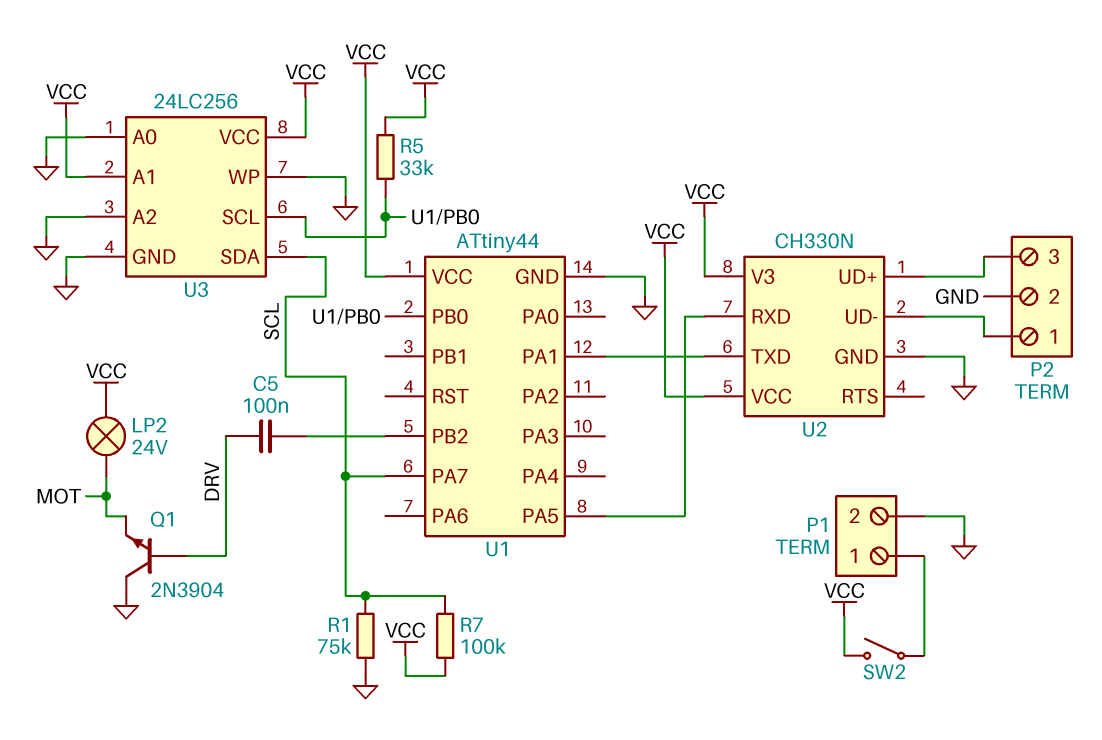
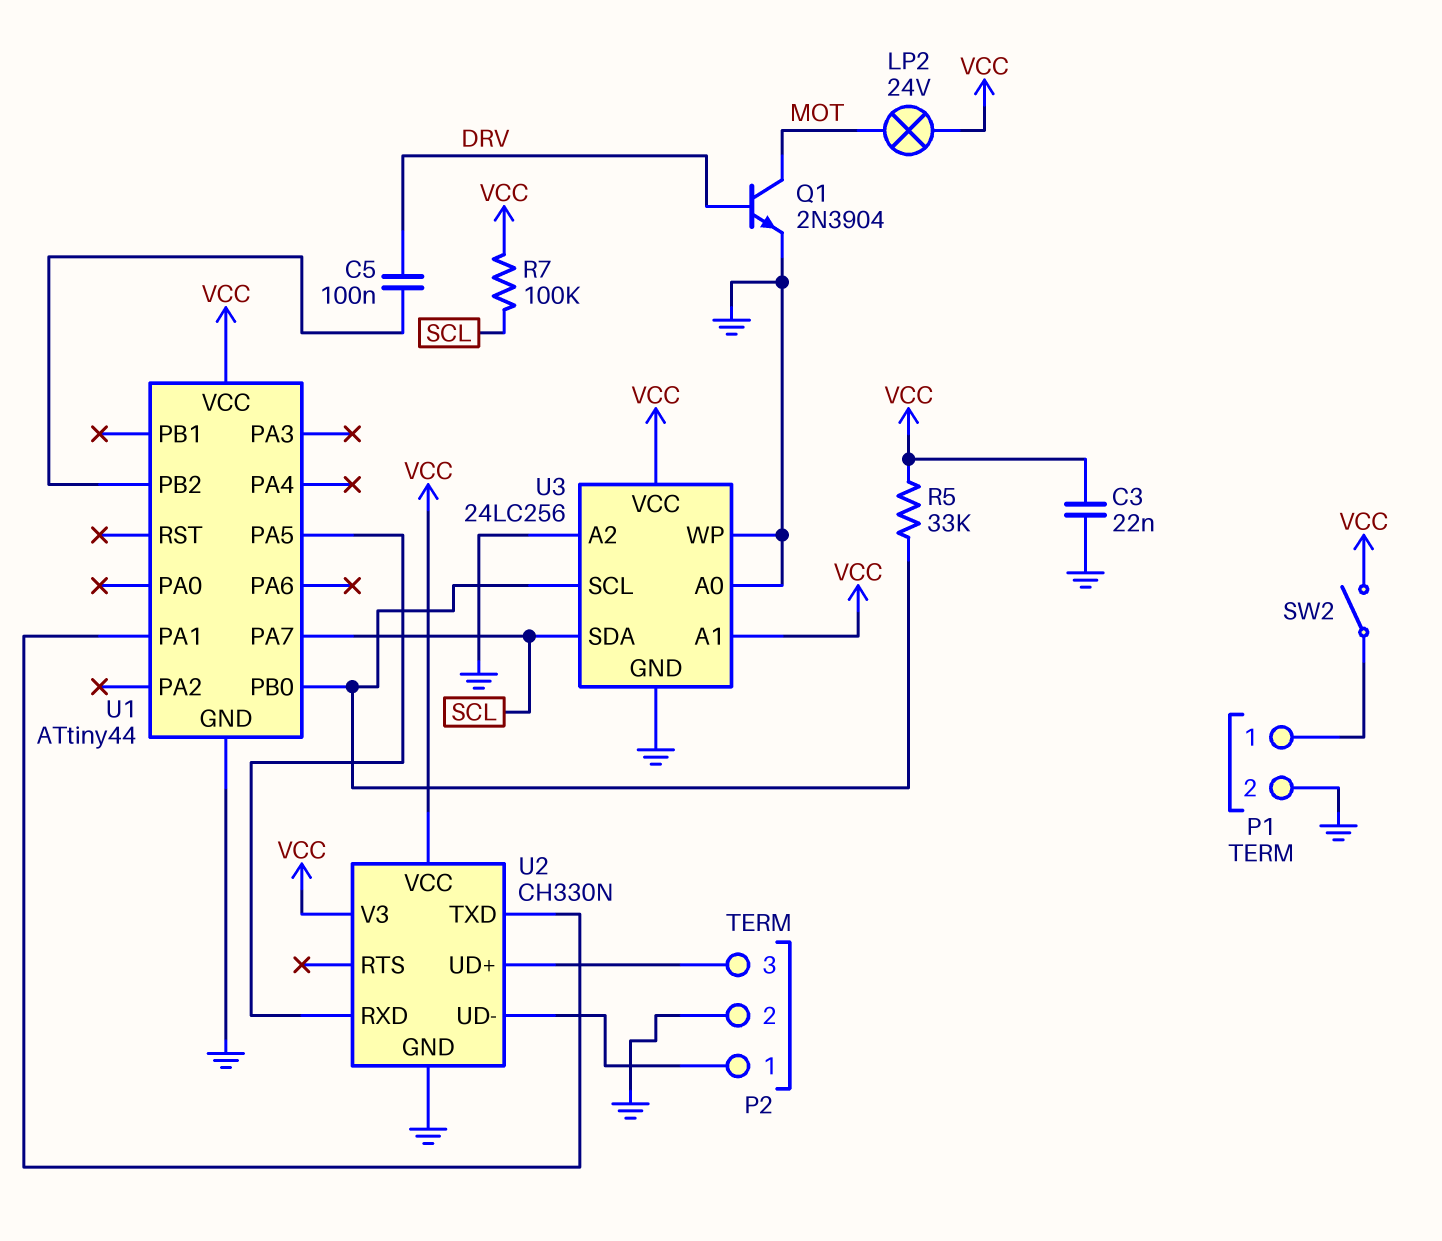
C3: none -> 22nF (GND, VCC)
Q1: NPN 2N3904 (B DRV, C GND, E MOT) -> NPN 2N3904 (B DRV, C MOT, E GND)
R1: 75k (GND, SCL) -> none

